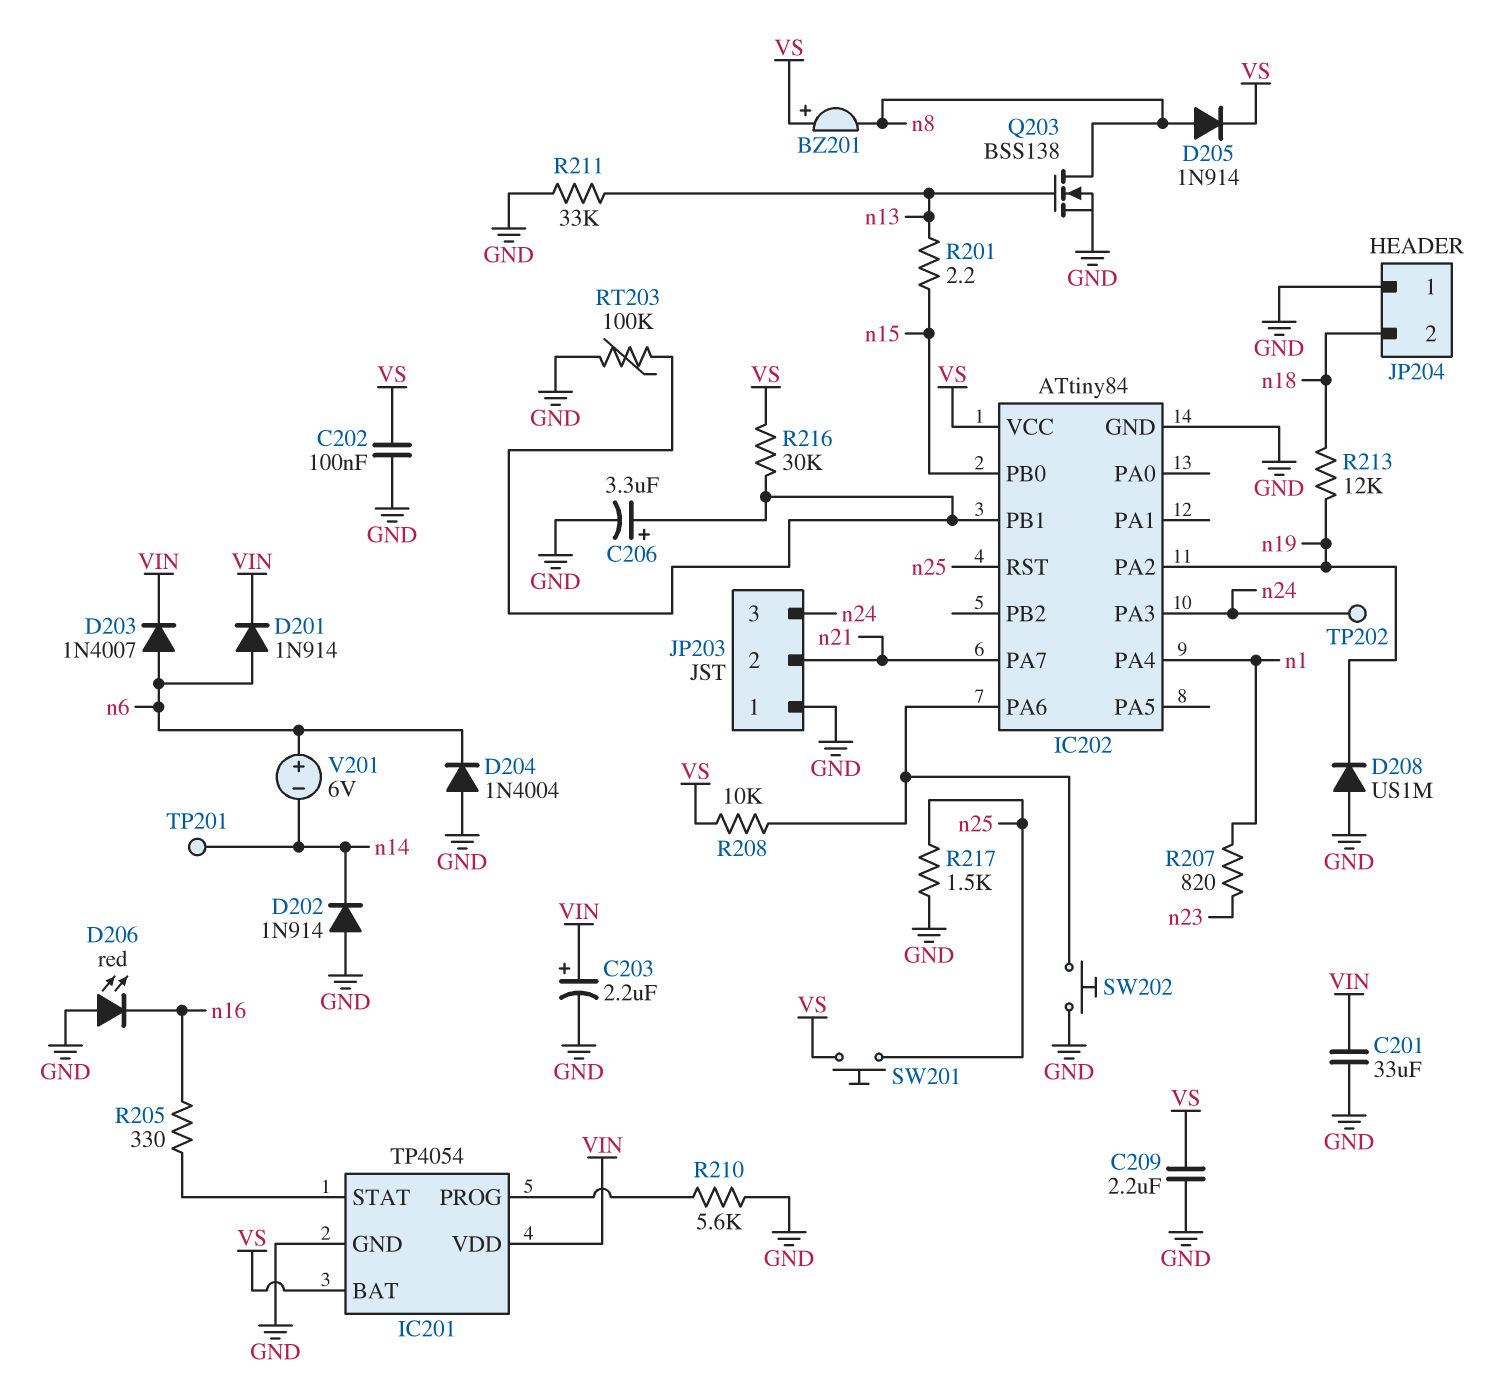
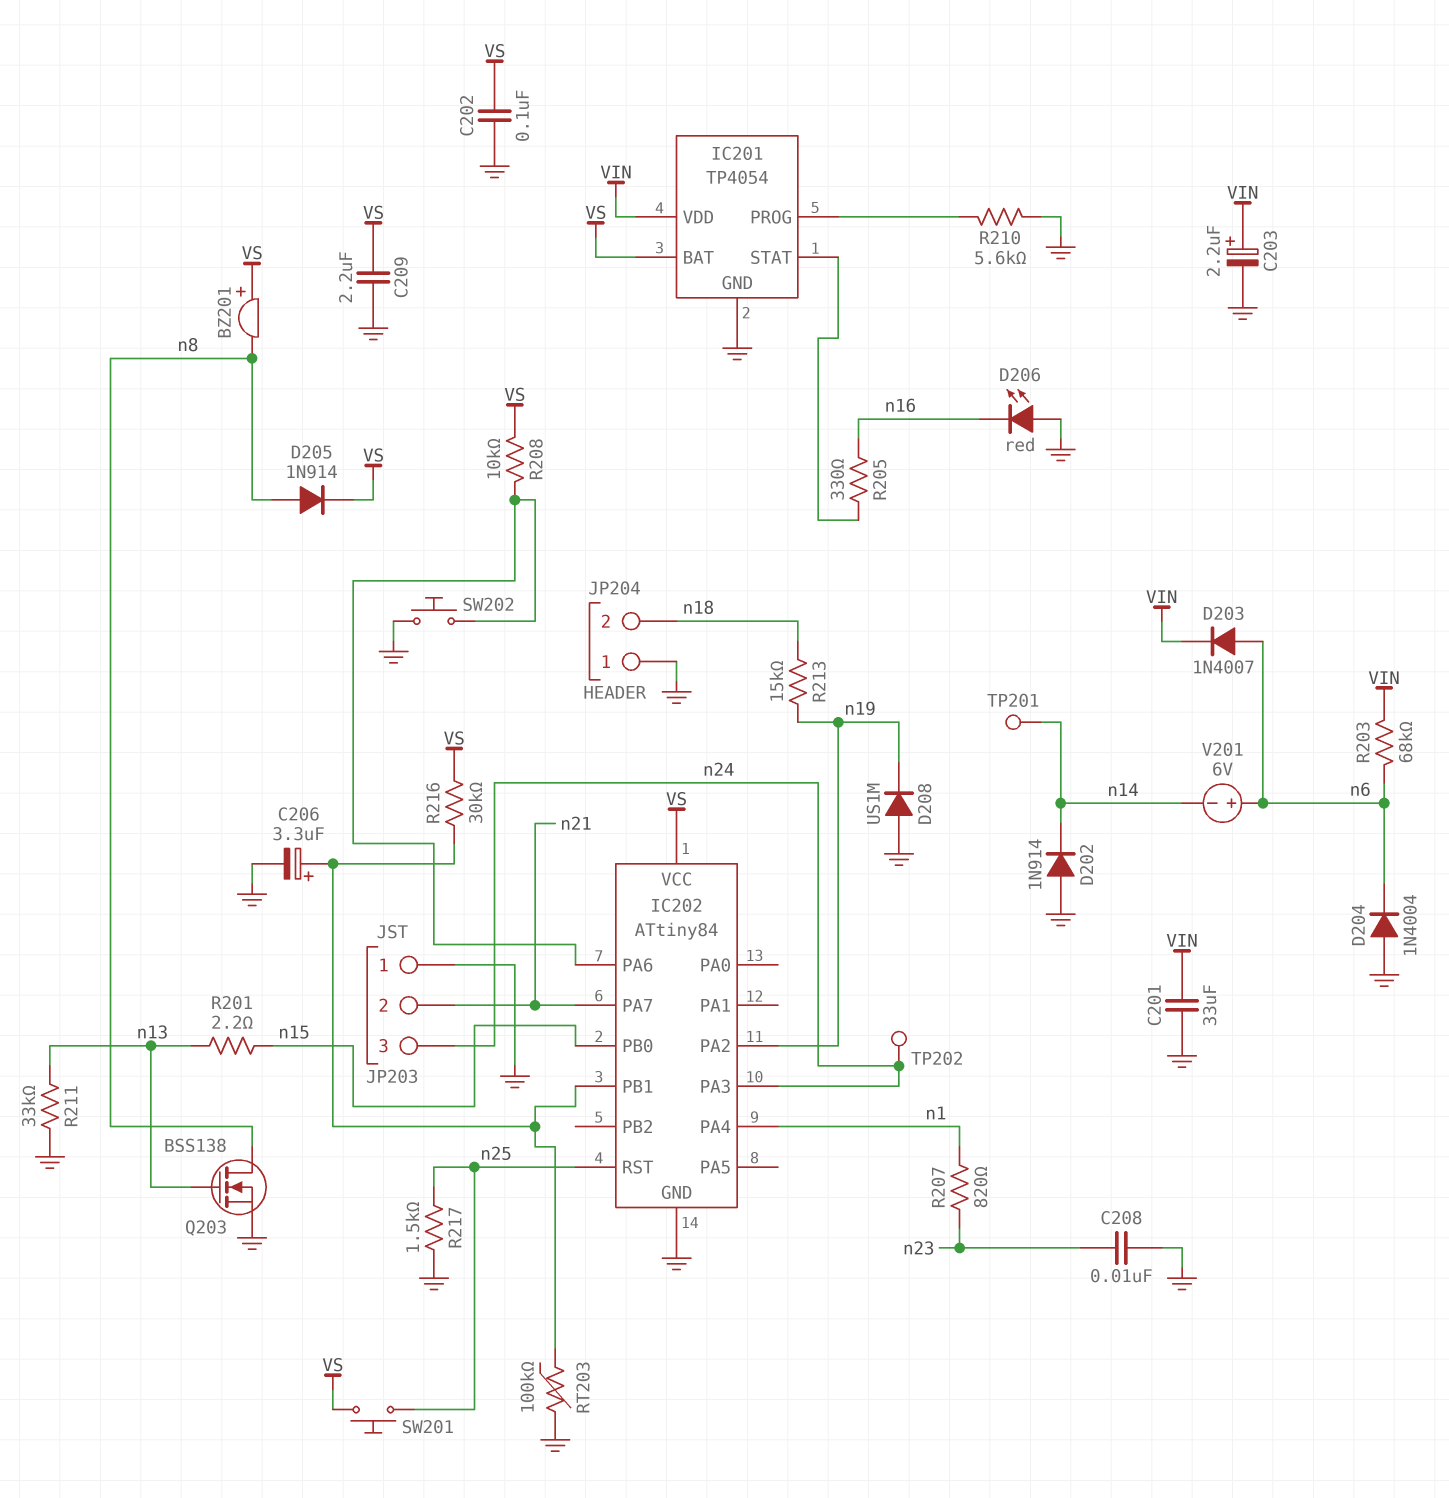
C208: none -> 10nF (GND, n23)
D201: diode 1N914 (A n6, K VIN) -> none
R203: none -> 68k (VIN, n6)
R213: 12k (n18, n19) -> 15k (n18, n19)

